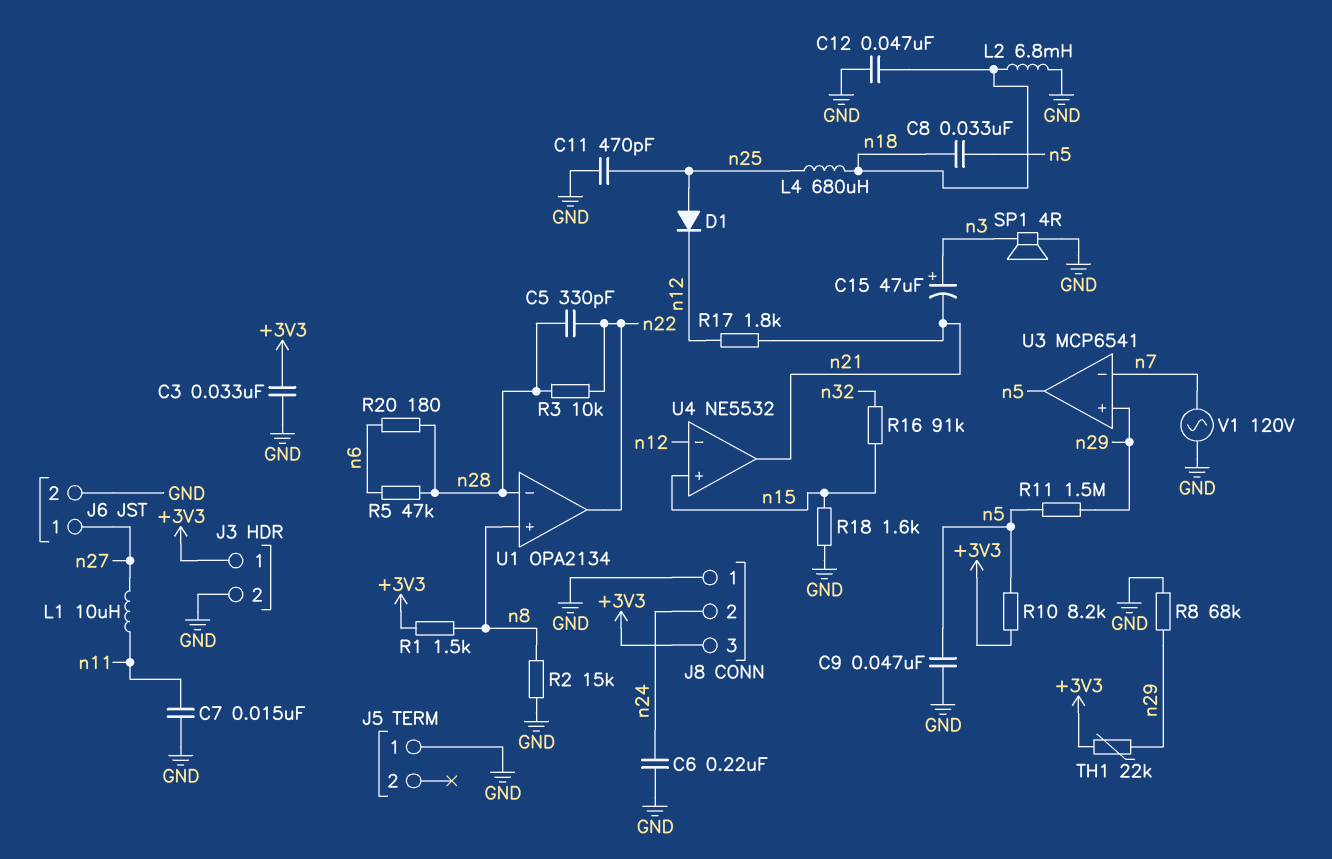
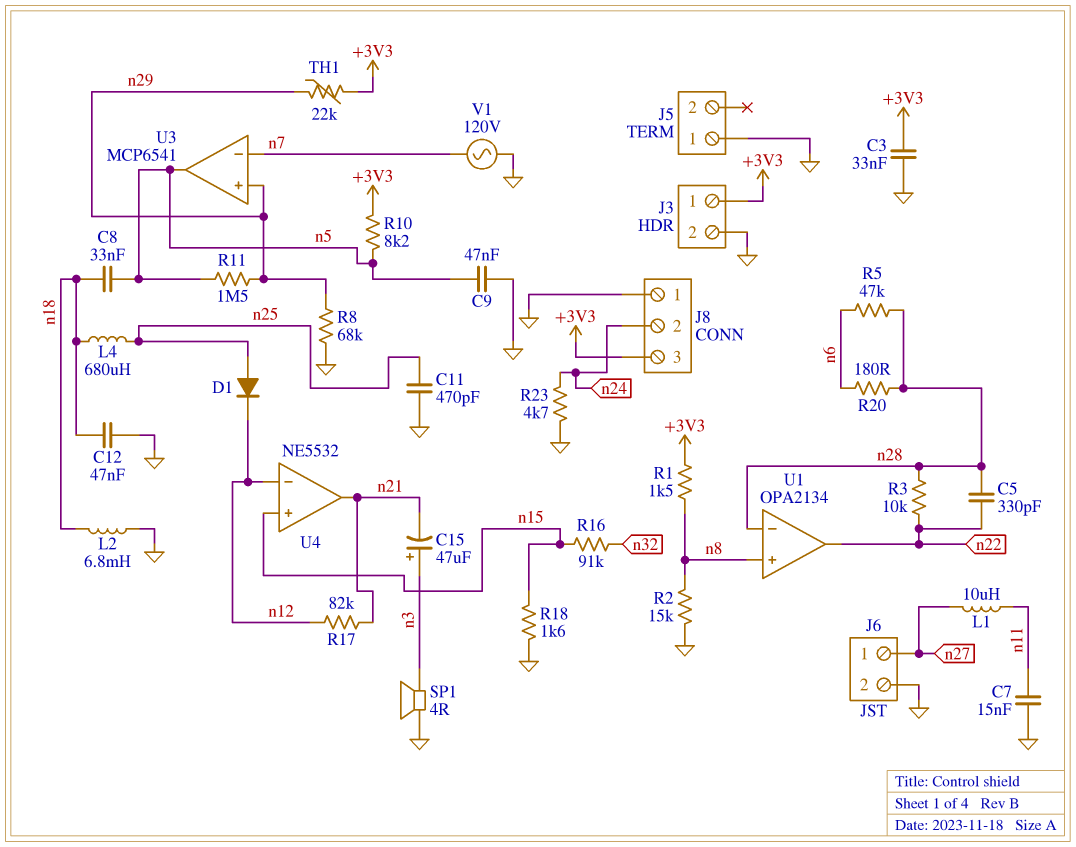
C6: 220nF (GND, n24) -> none
R17: 1.8k (n12, n21) -> 82k (n12, n21)
R23: none -> 4.7k (GND, n24)

